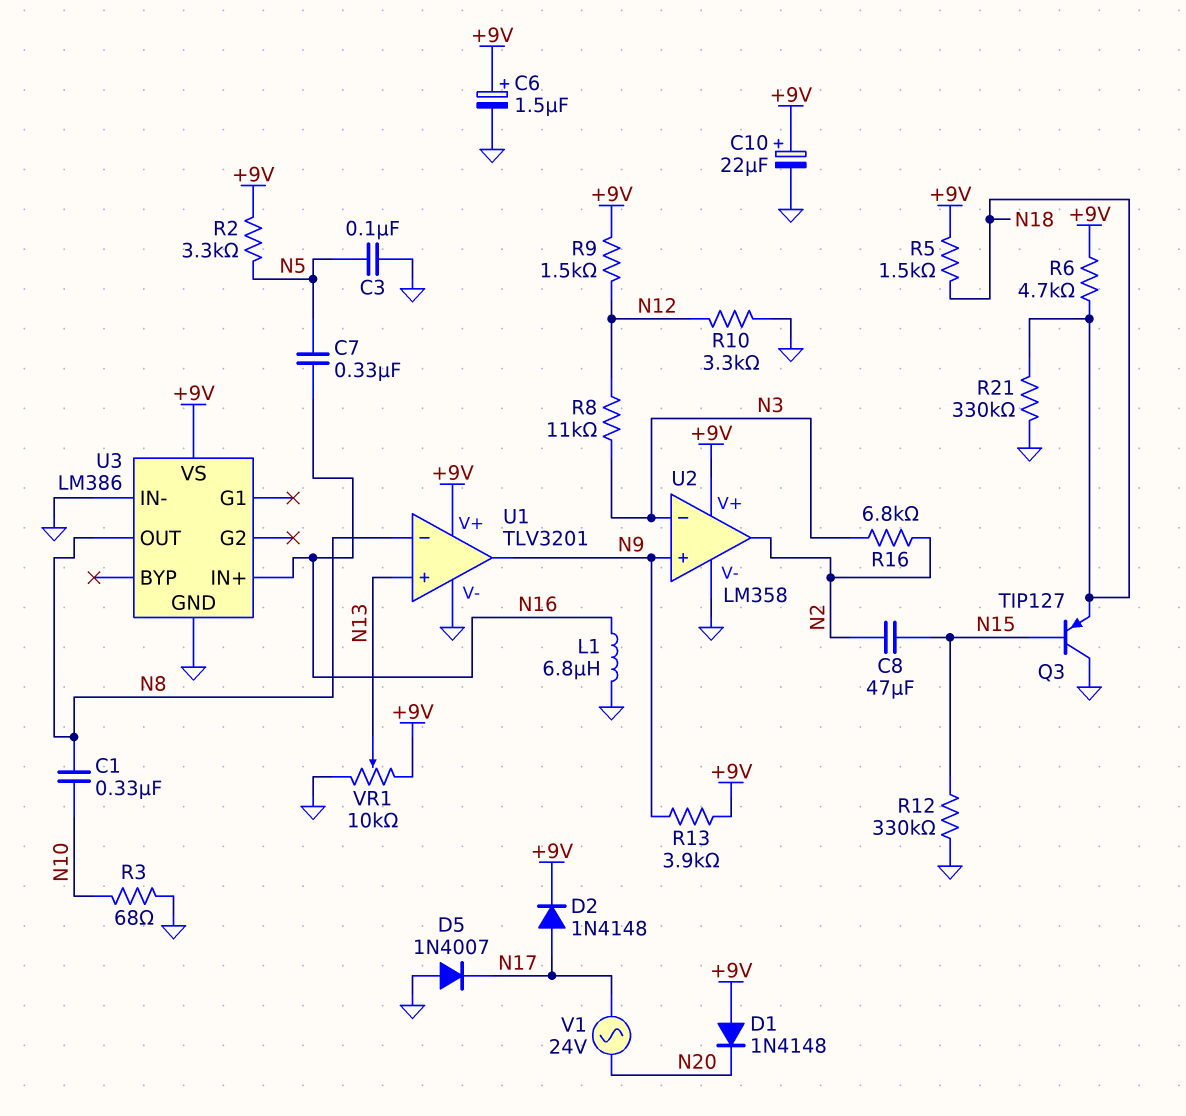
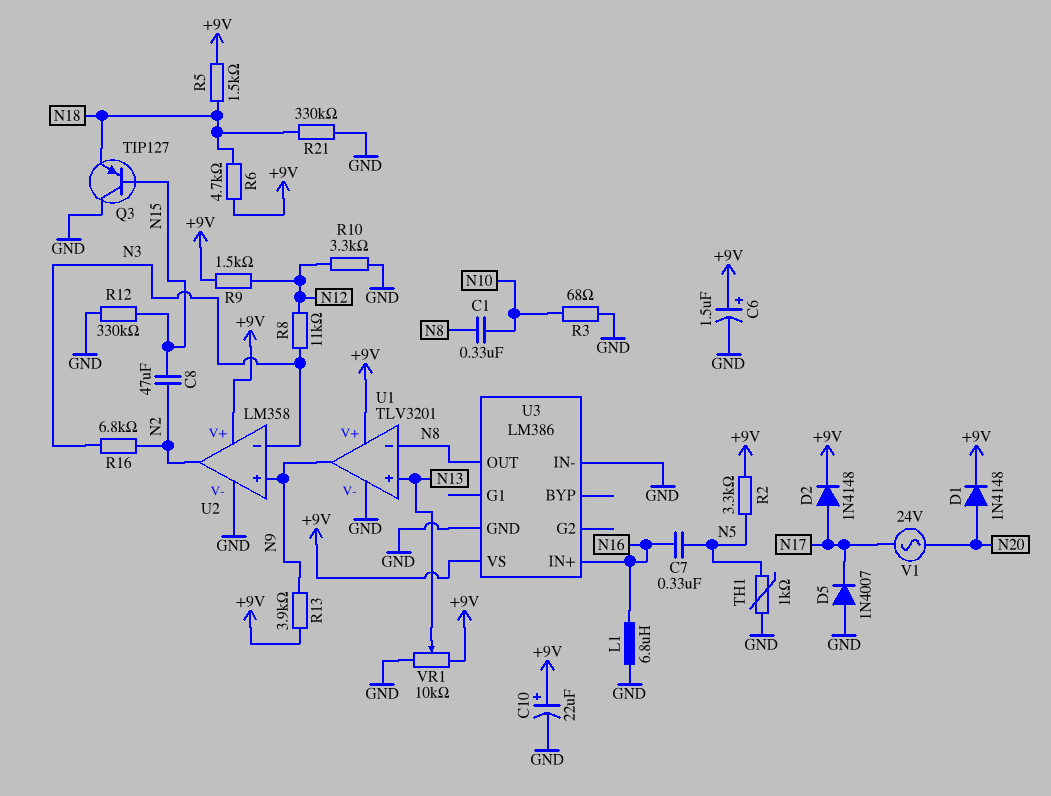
C3: 100nF (GND, N5) -> none
D1: diode 1N4148 (A +9V, K N20) -> diode 1N4148 (A N20, K +9V)
TH1: none -> 1k (GND, N5)

